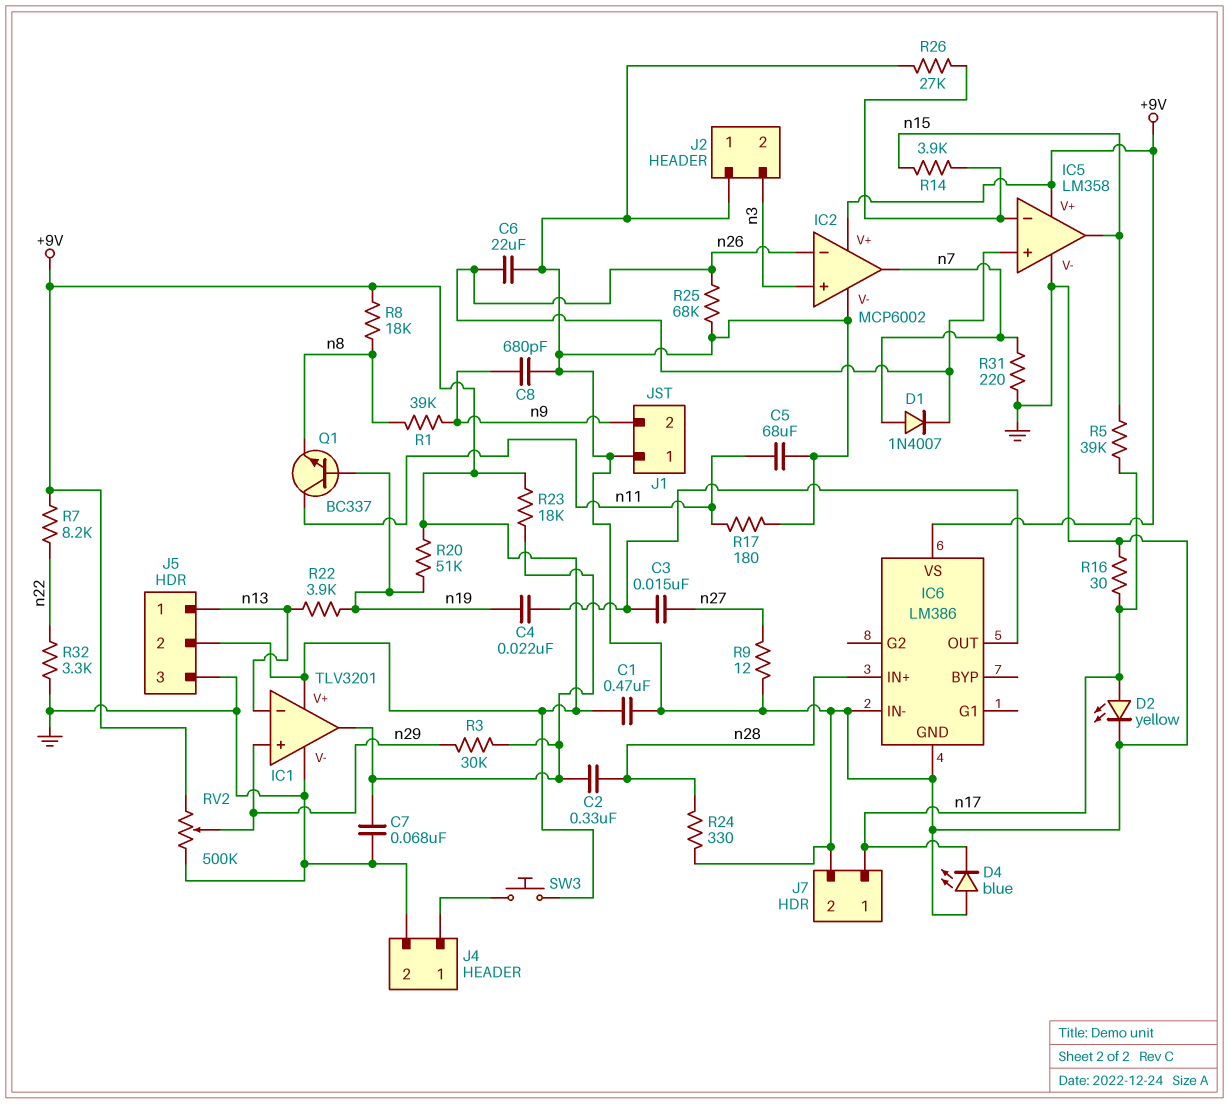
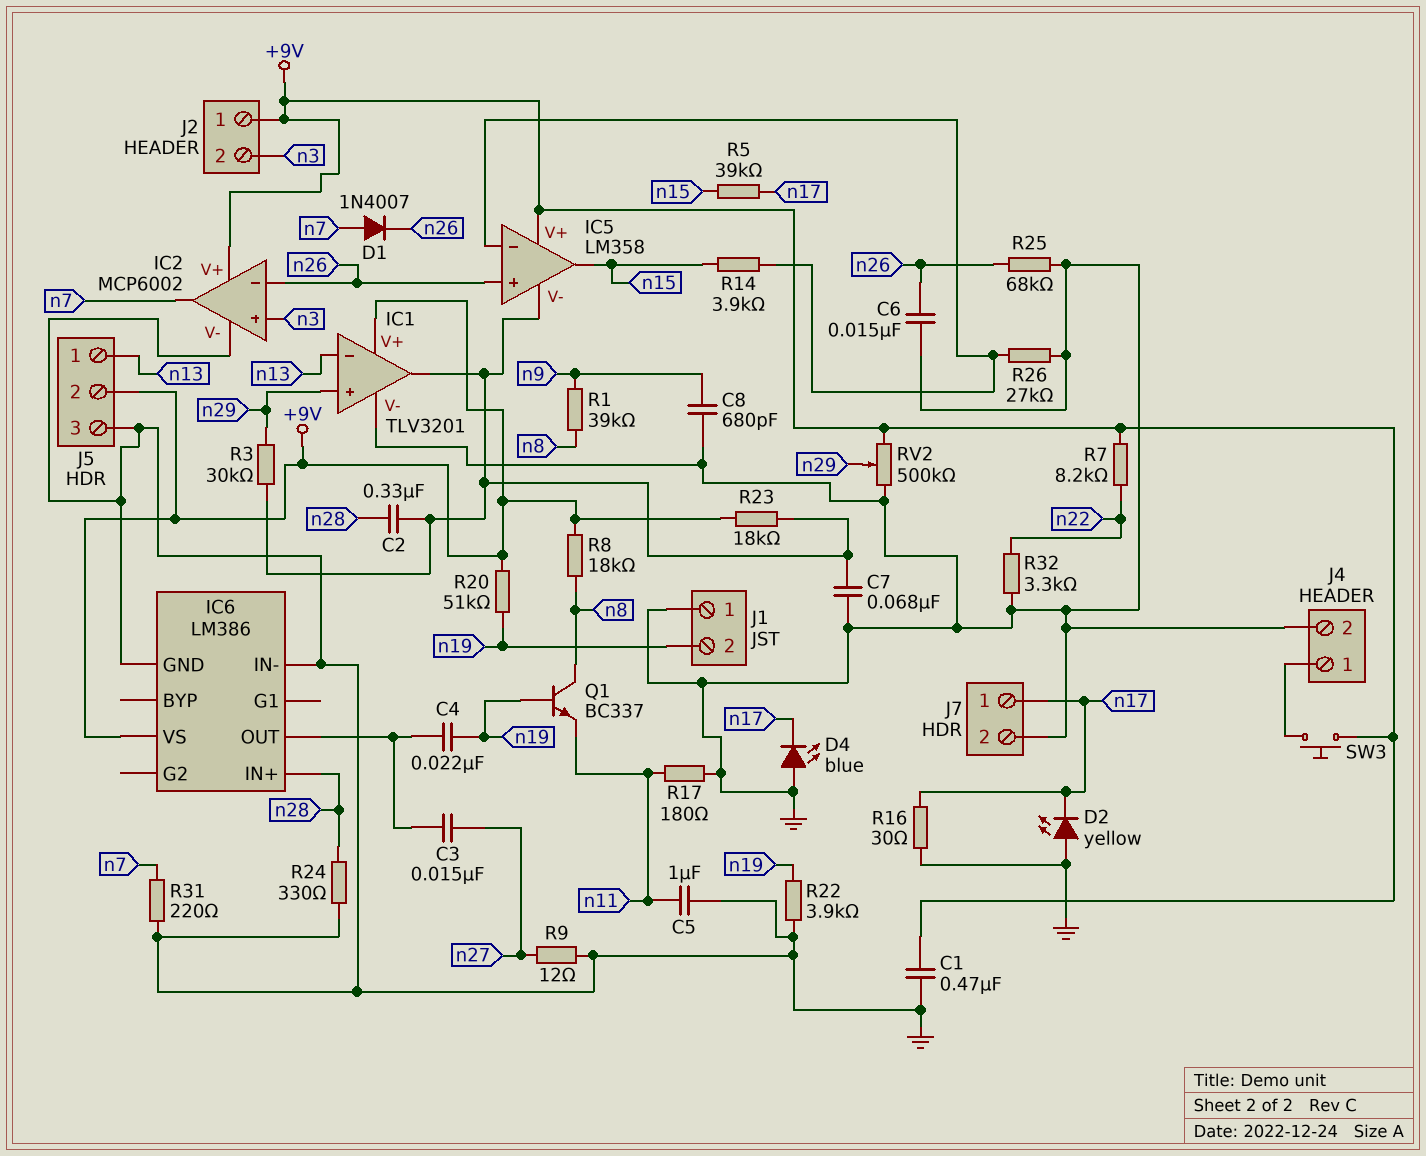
C5: 68uF (GND, n11) -> 1uF (GND, n11)
C6: 22uF (GND, n26) -> 15nF (GND, n26)
D2: LED yellow (A n17, K GND) -> LED yellow (A GND, K n17)
IC5 pin V-: GND -> IC1/out
J1 pin 2: n9 -> n19
J2 pin 1: GND -> +9V
Q1: NPN BC337 (B n19, C n11, E n8) -> NPN BC337 (B n19, C n8, E n11)
R22: 3.9k (n13, n19) -> 3.9k (GND, n19)

